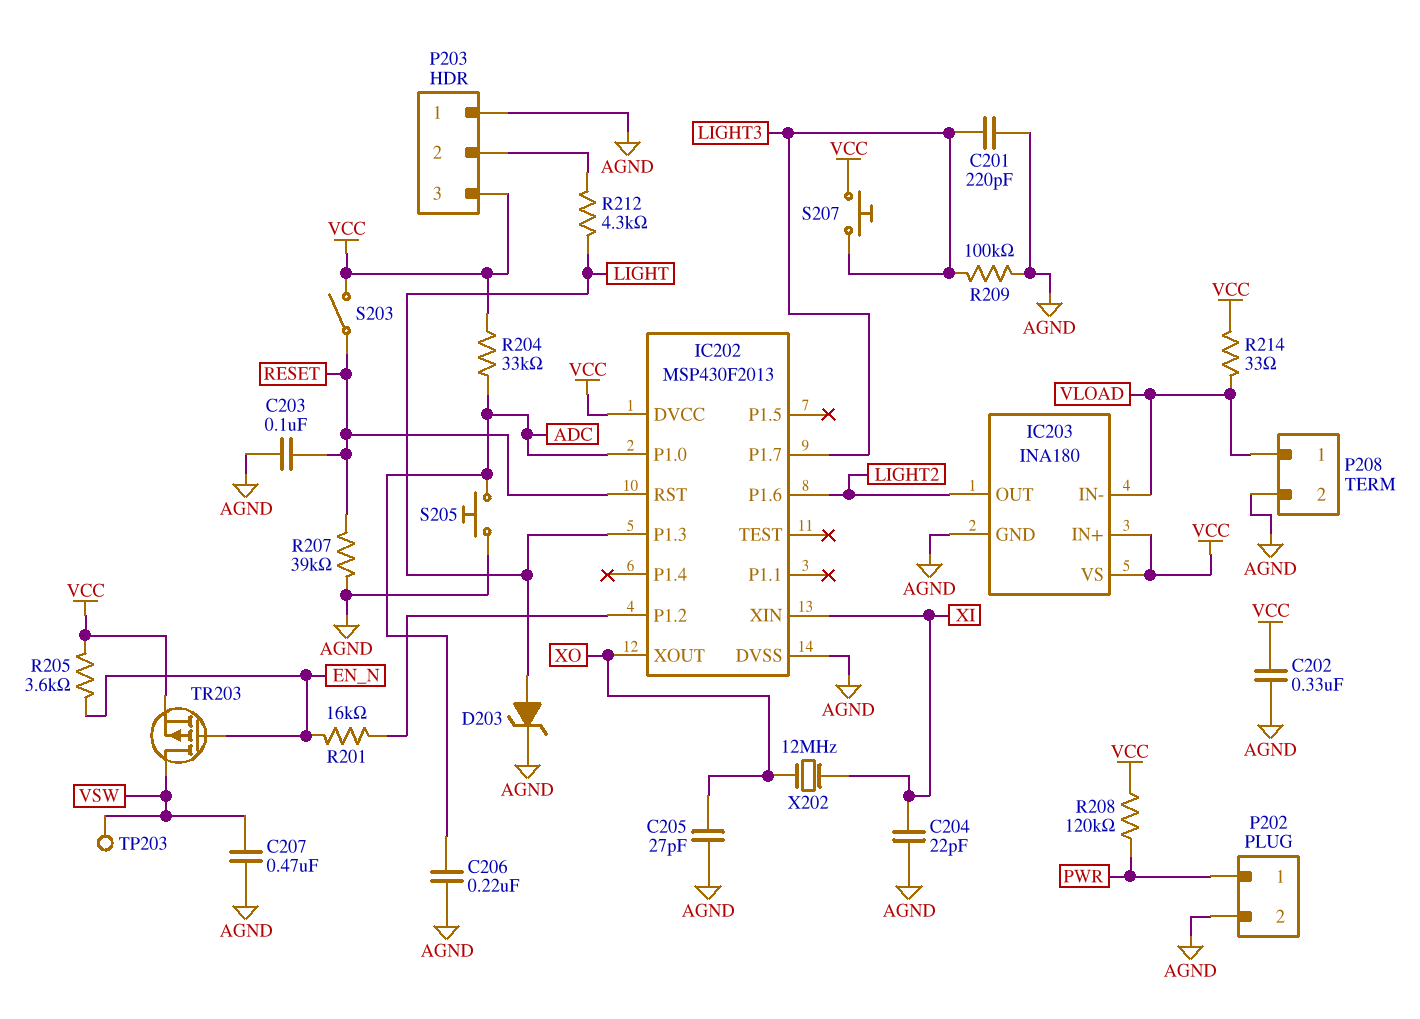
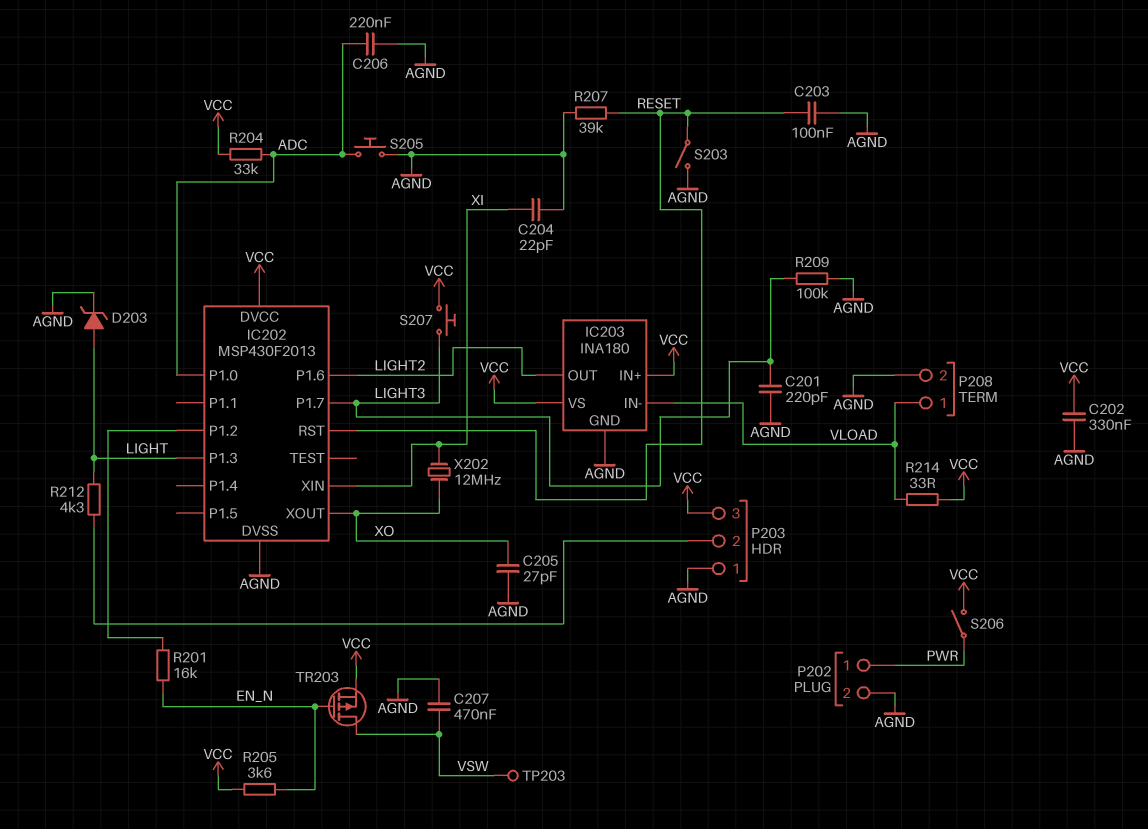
R208: 120k (PWR, VCC) -> none
S203: switch (RESET, VCC) -> switch (AGND, RESET)
S206: none -> switch (PWR, VCC)

